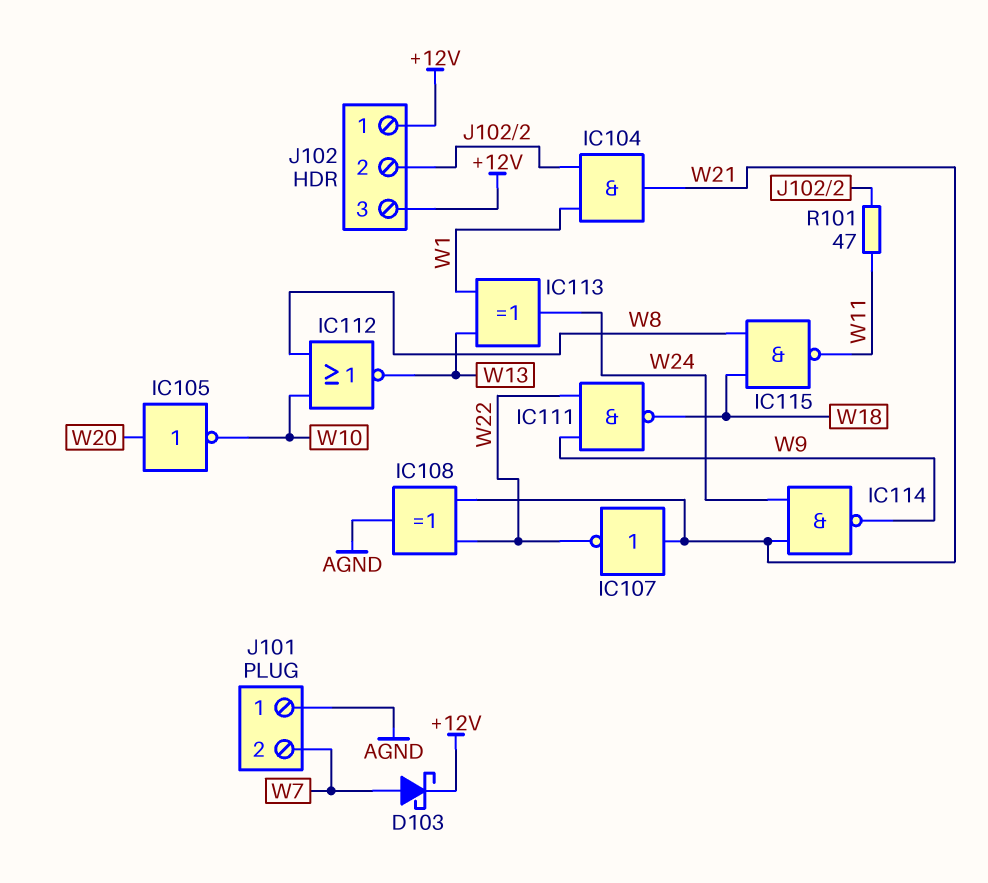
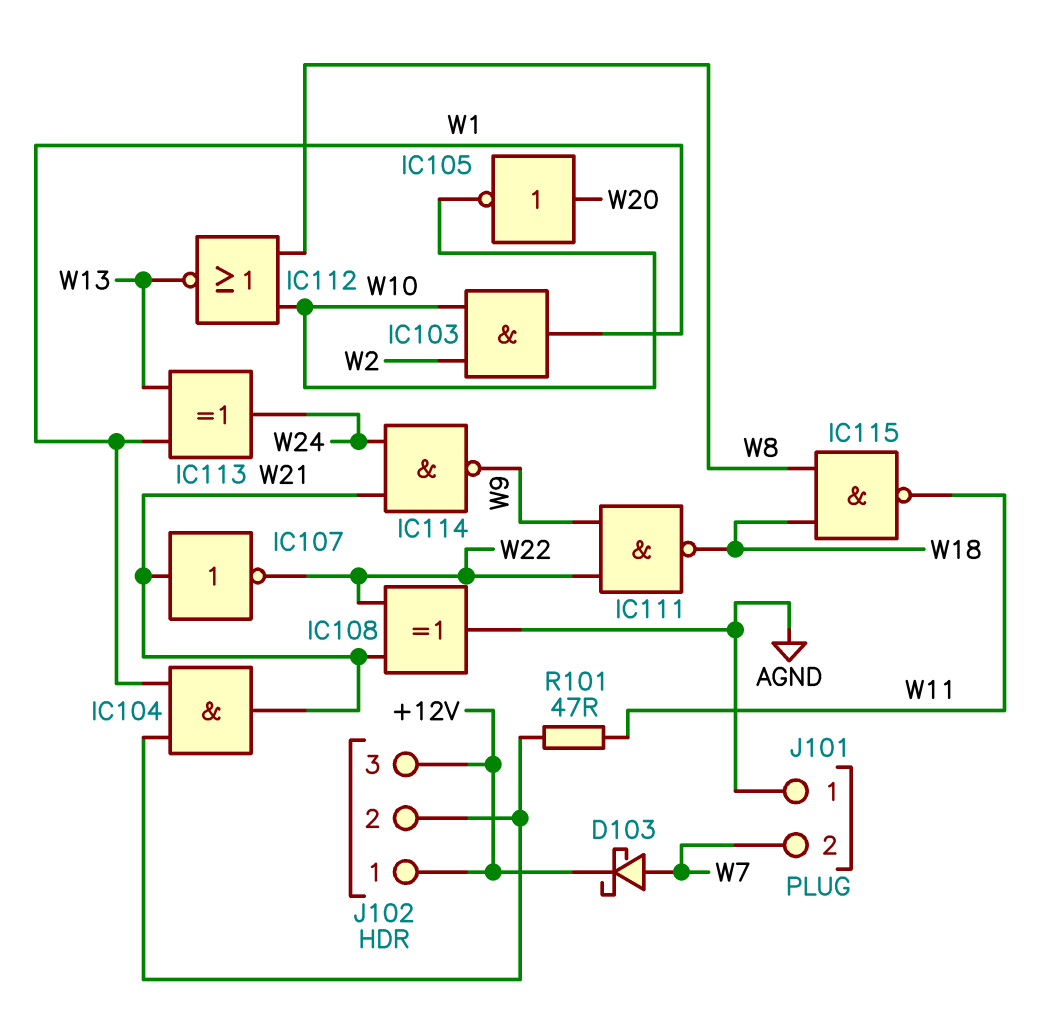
IC103: none -> AND (in W2, in W10, out W1)

